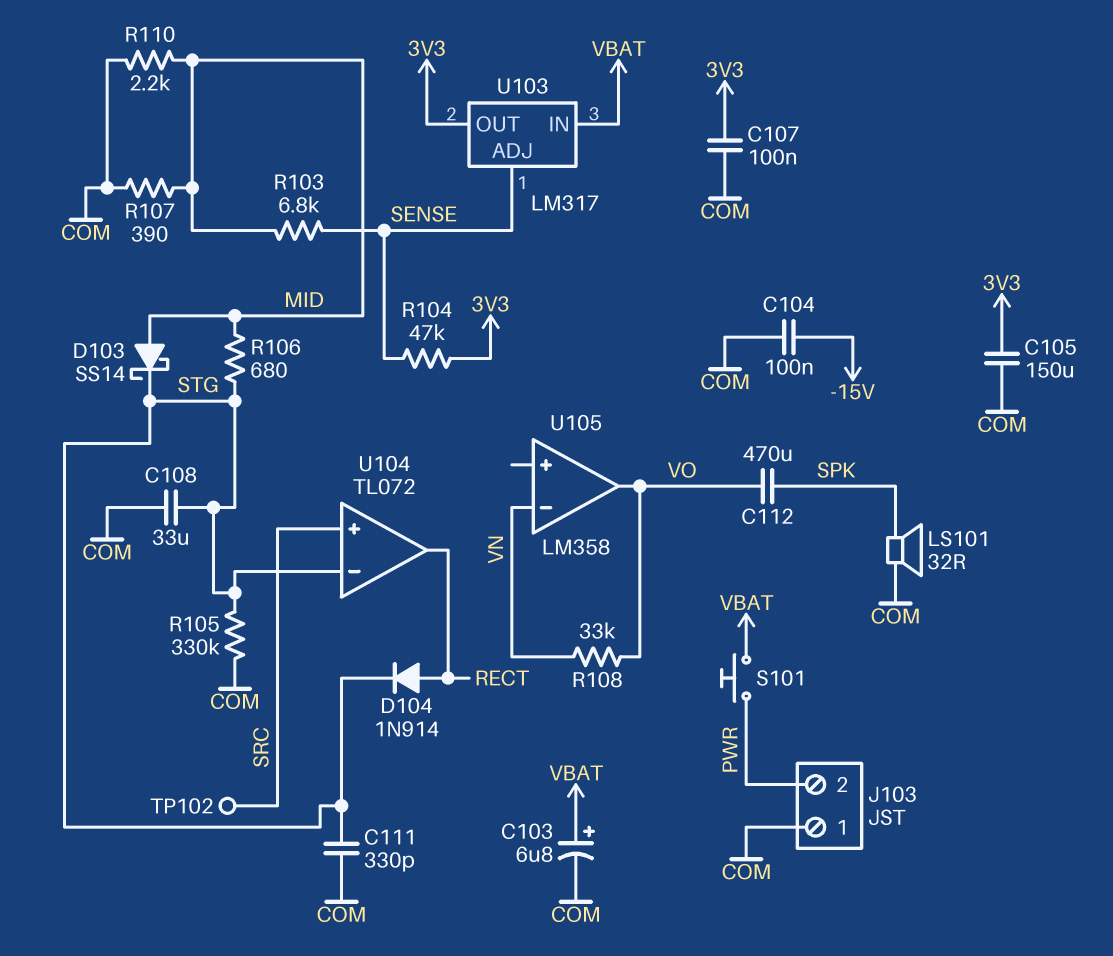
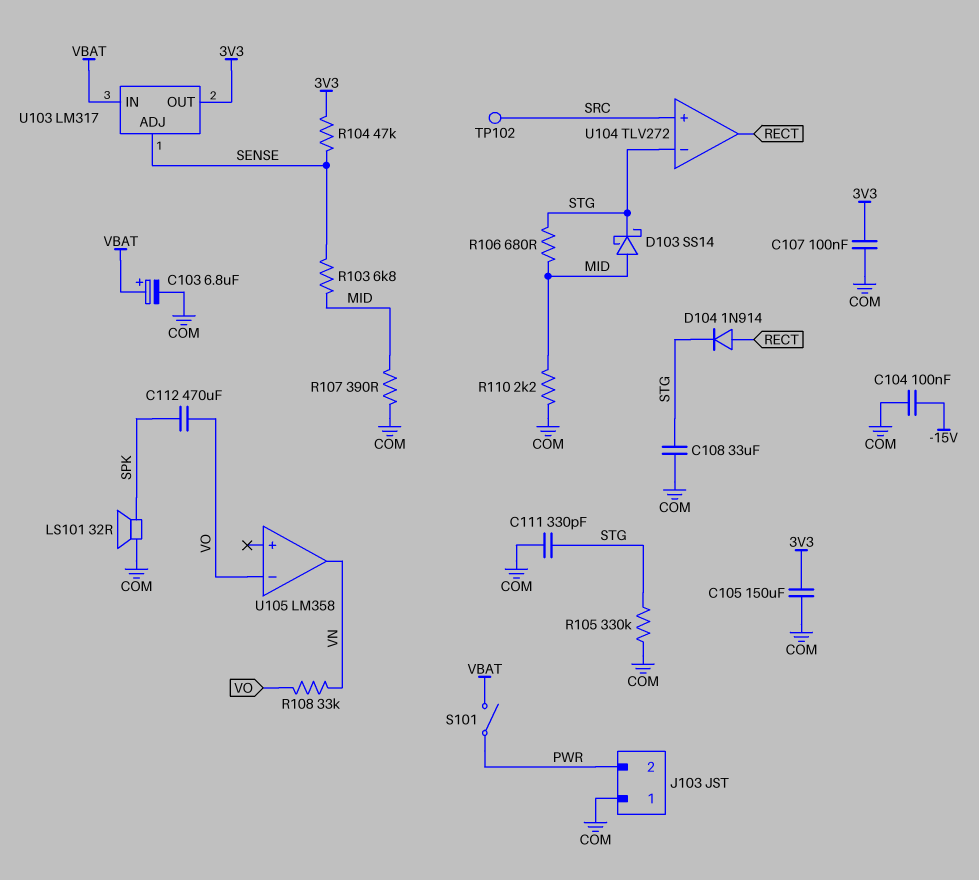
S101: button (PWR, VBAT) -> switch (PWR, VBAT)
U104: TL072 -> TLV272
U105 pin in-: VN -> VO
U105 pin out: VO -> VN

